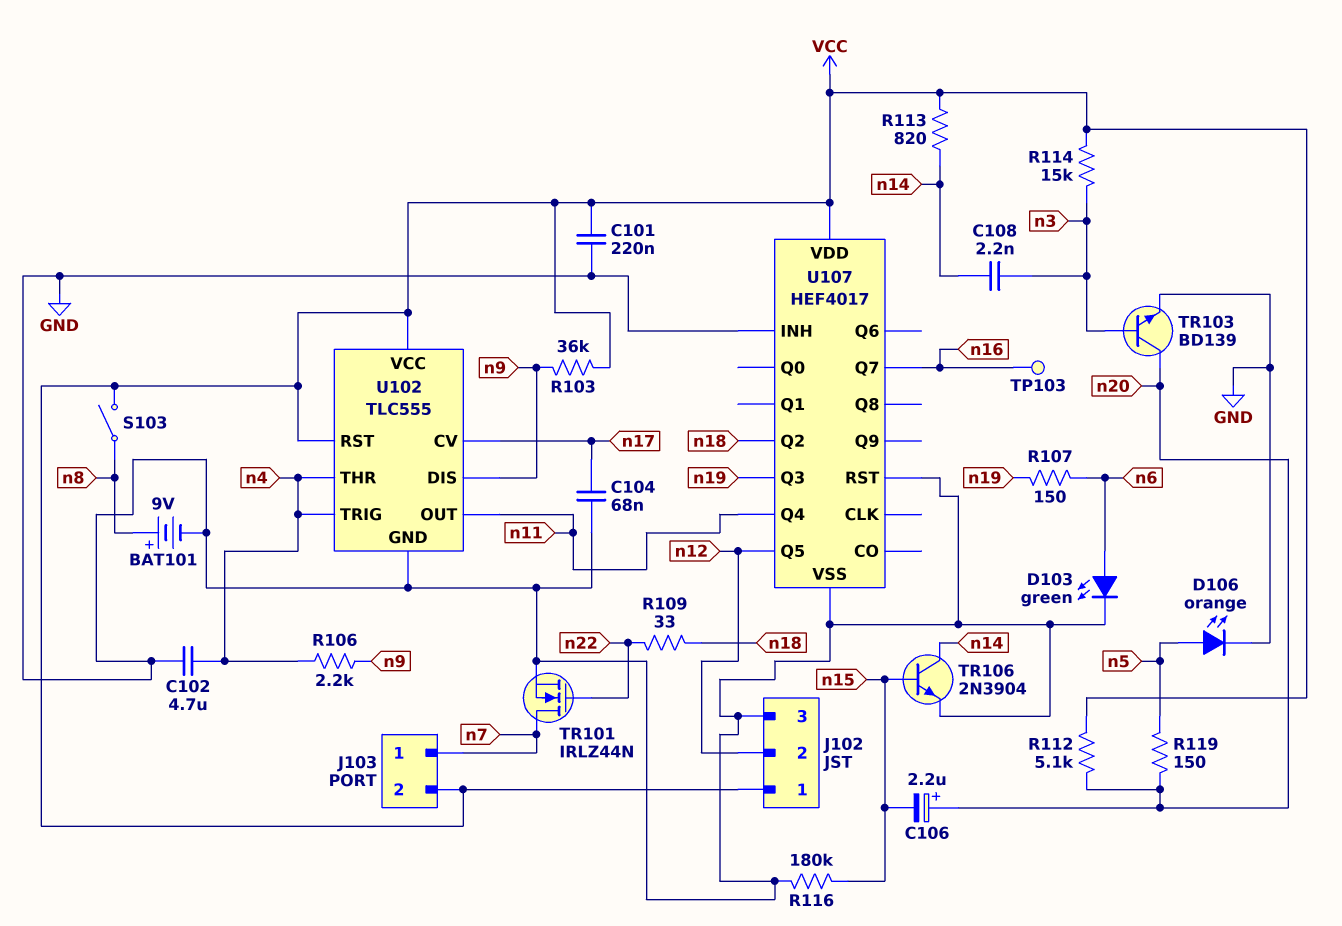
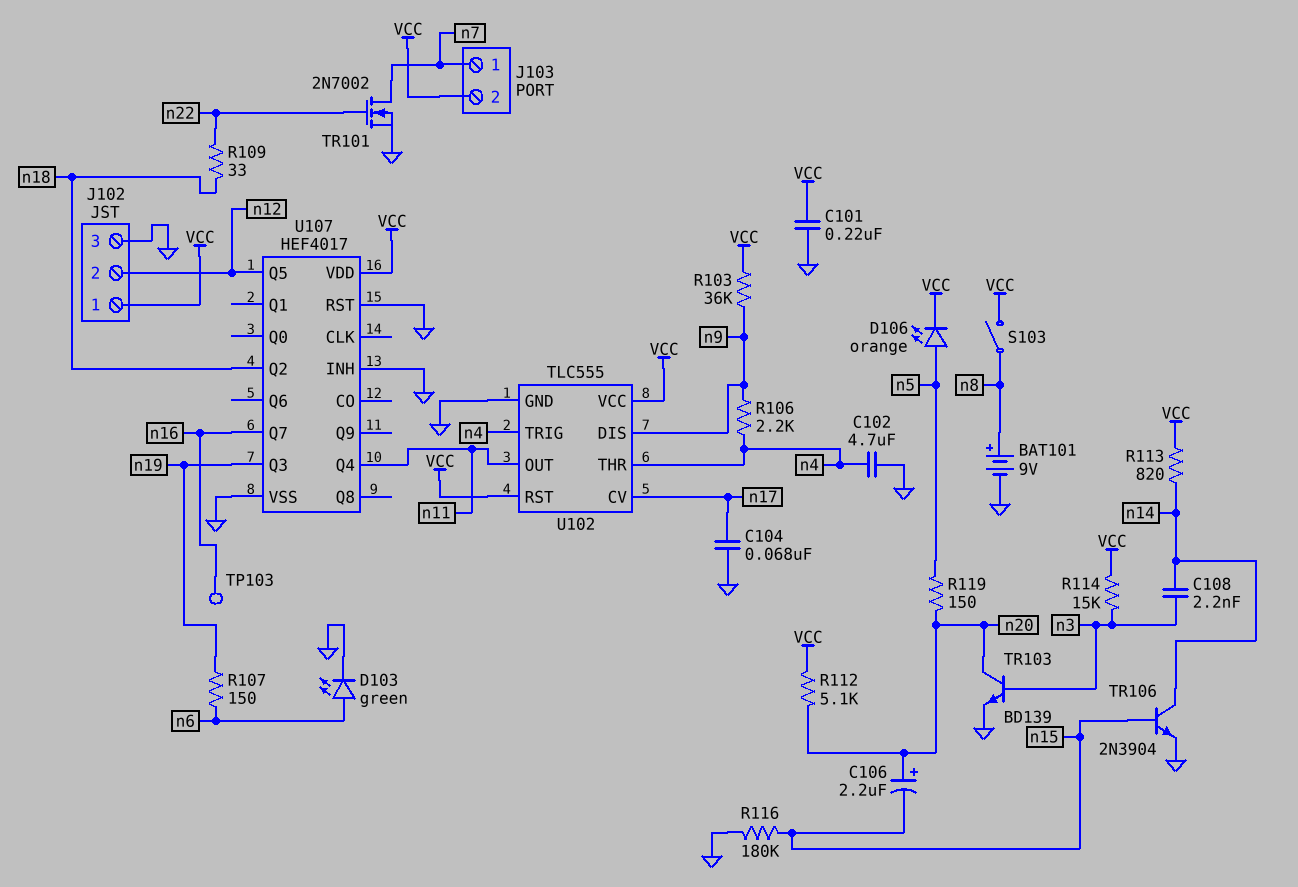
D106: LED orange (A n5, K GND) -> LED orange (A n5, K VCC)
TR101: NMOS IRLZ44N (G n22, D n7, S GND) -> NMOS 2N7002 (G n22, D n7, S GND)

